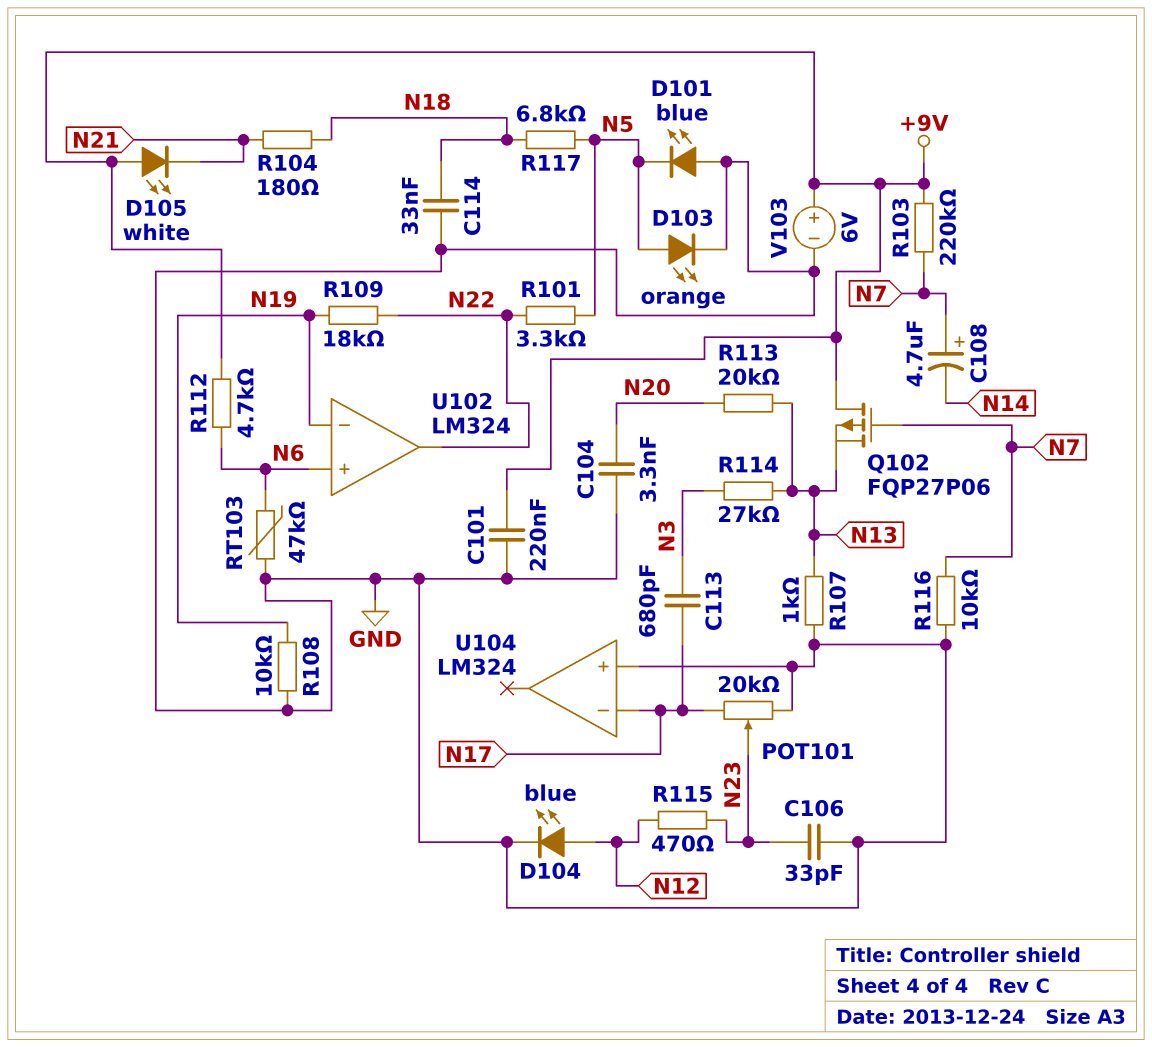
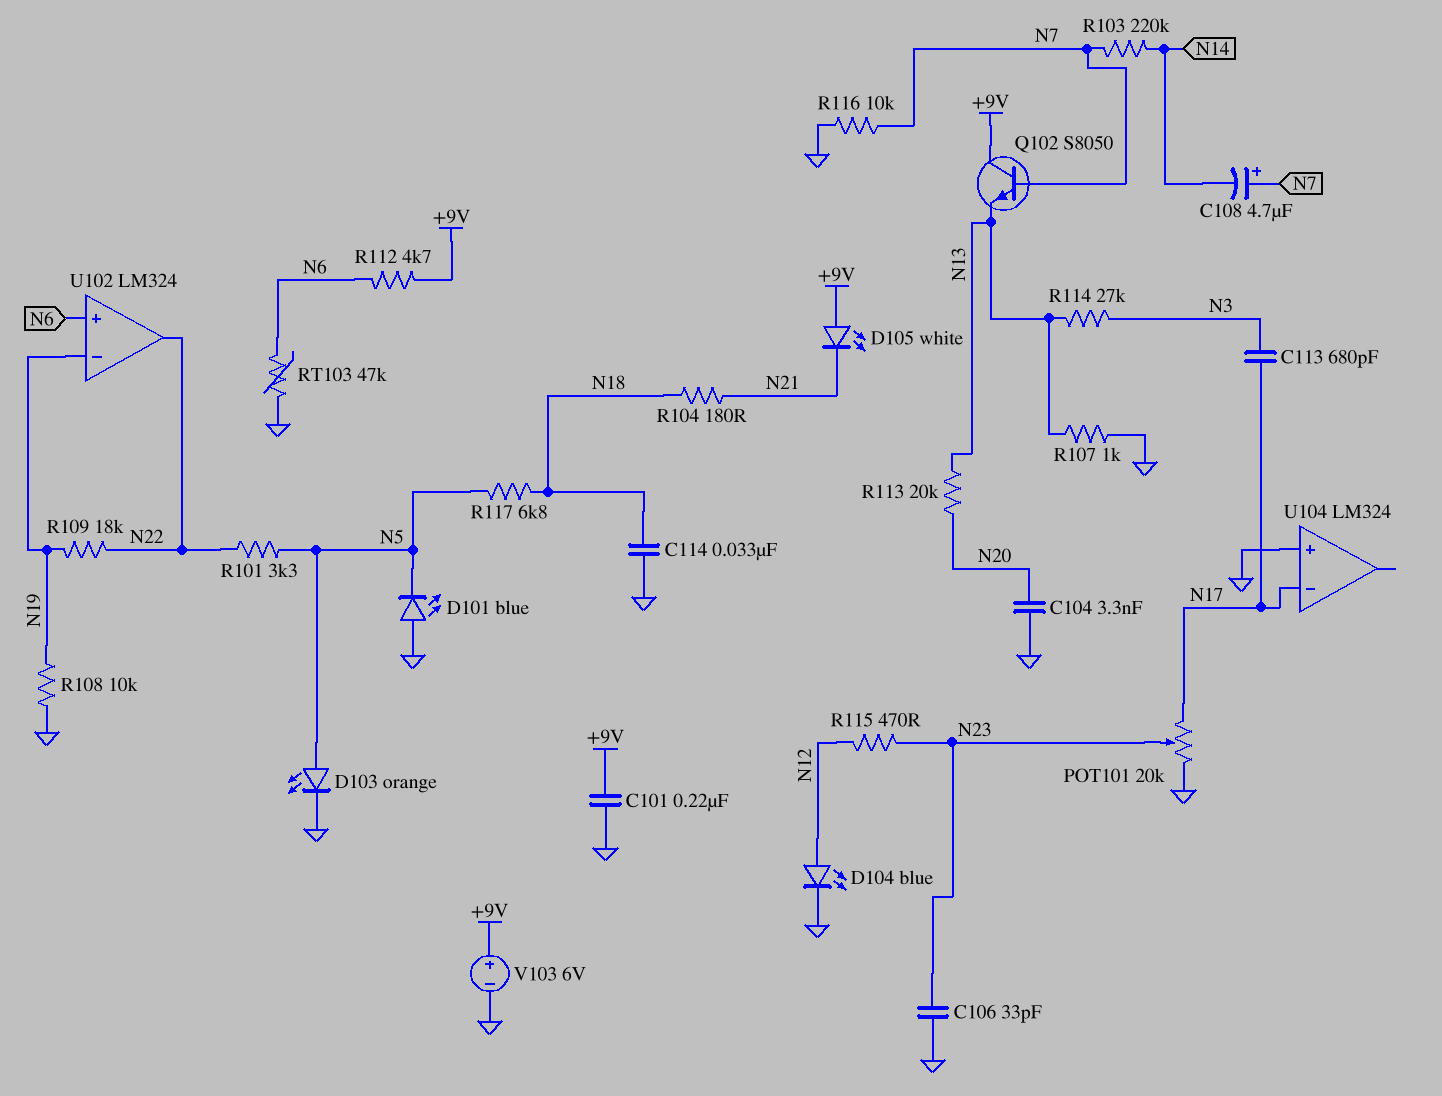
Q102: PMOS FQP27P06 (G N7, D +9V, S N13) -> NPN S8050 (B N7, C +9V, E N13)
R103: 220k (+9V, N7) -> 220k (N7, N14)

